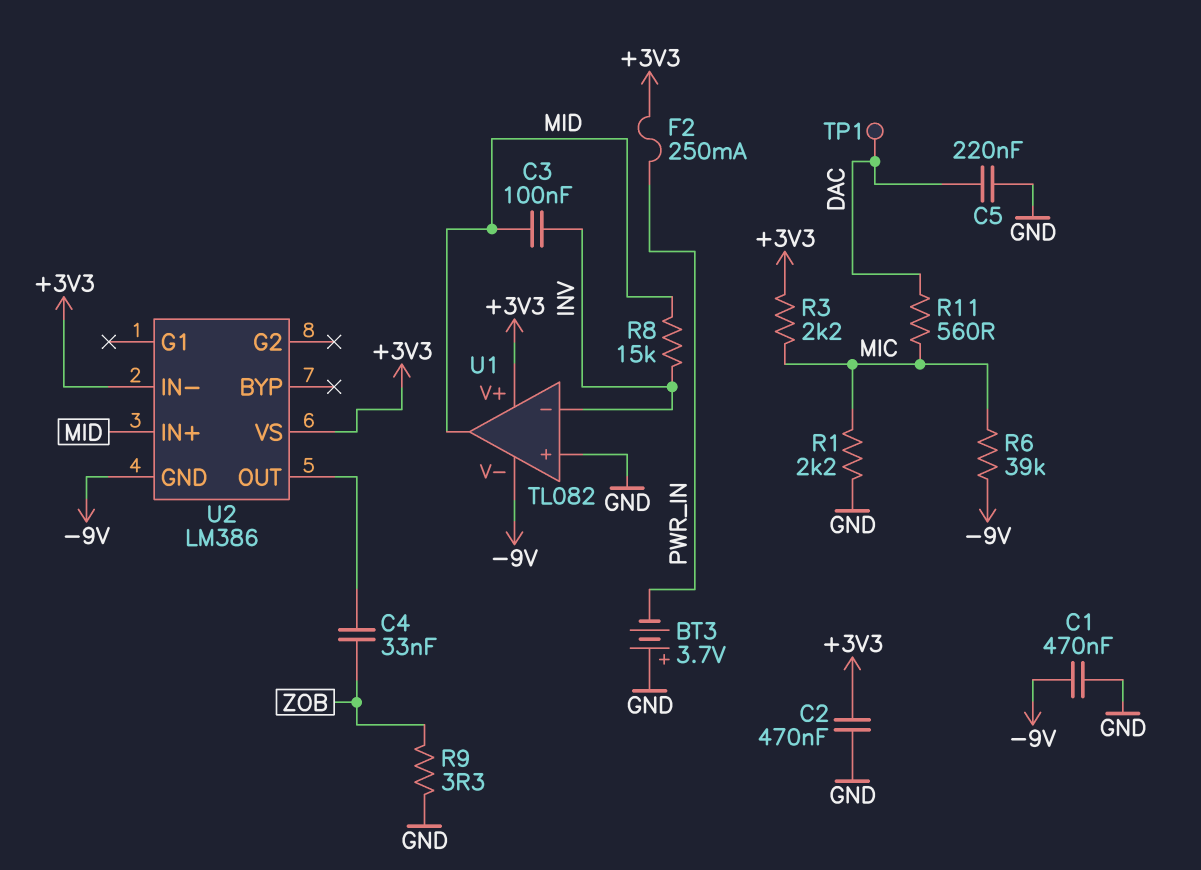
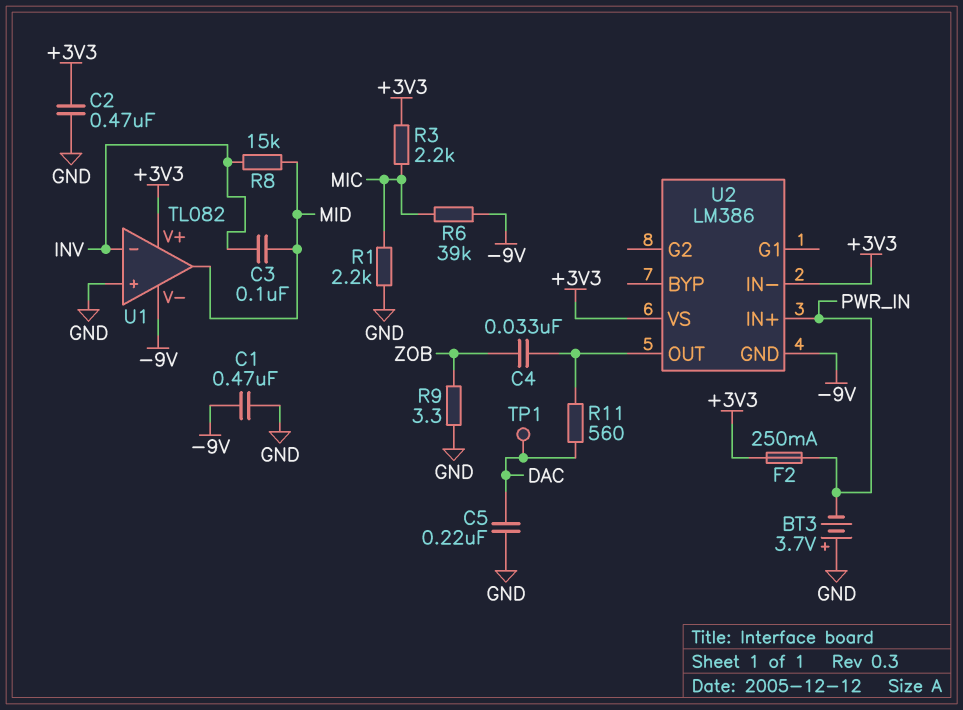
R11: 560 (DAC, MIC) -> 560 (DAC, U2/OUT)
U2 pin IN+: MID -> PWR_IN

